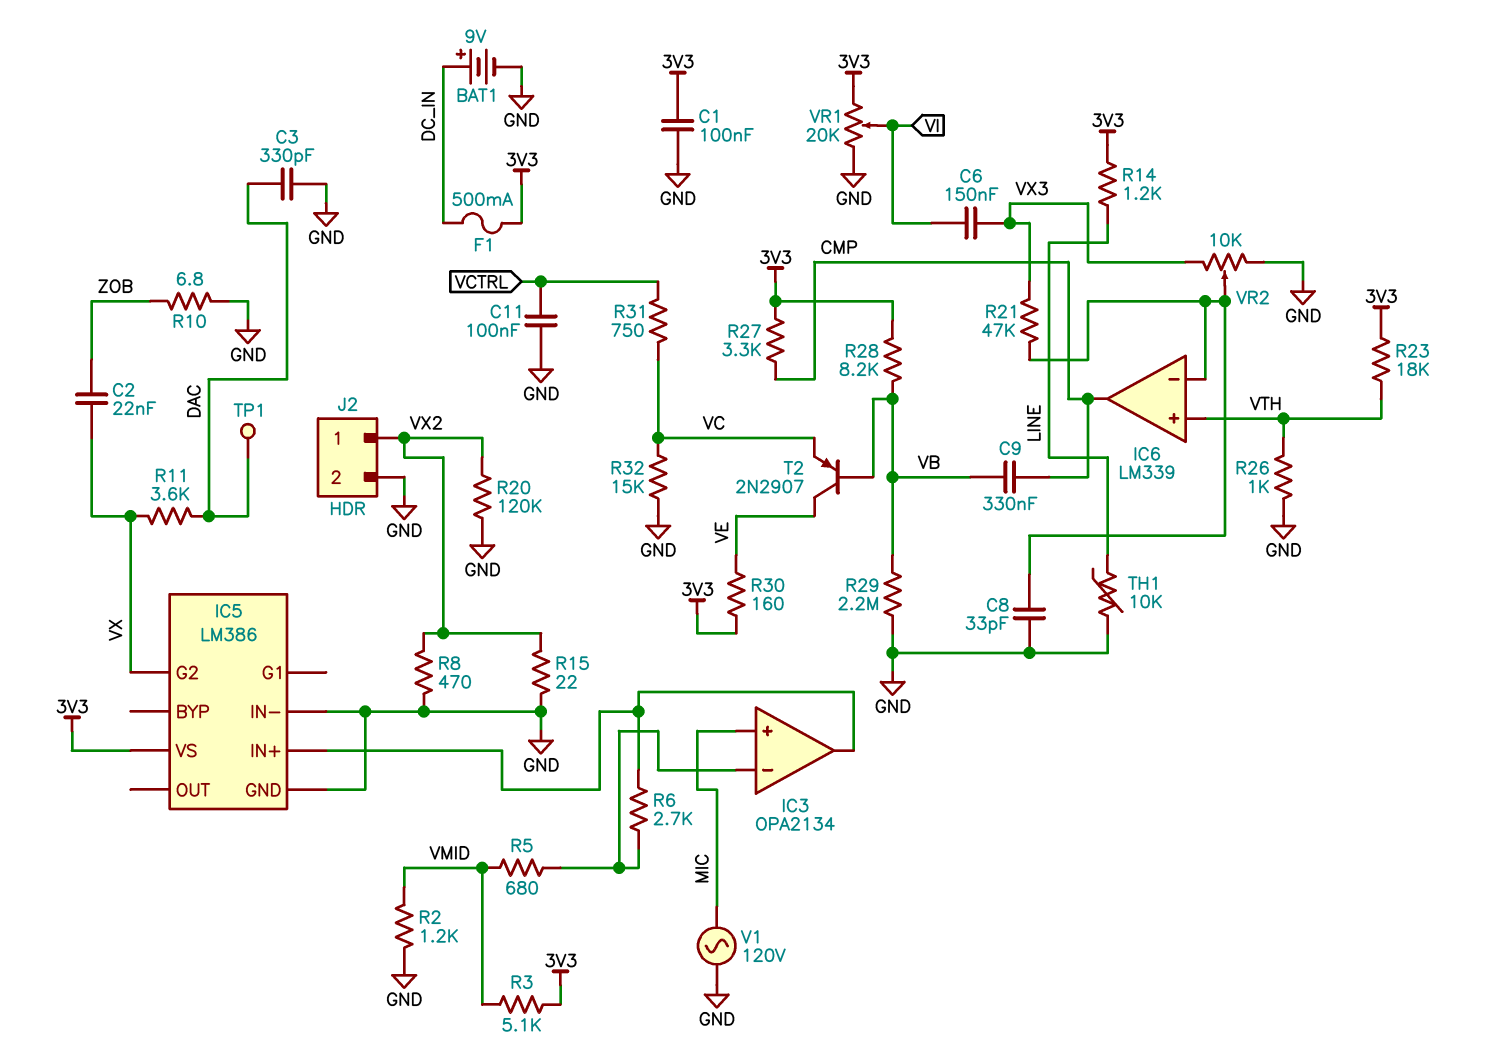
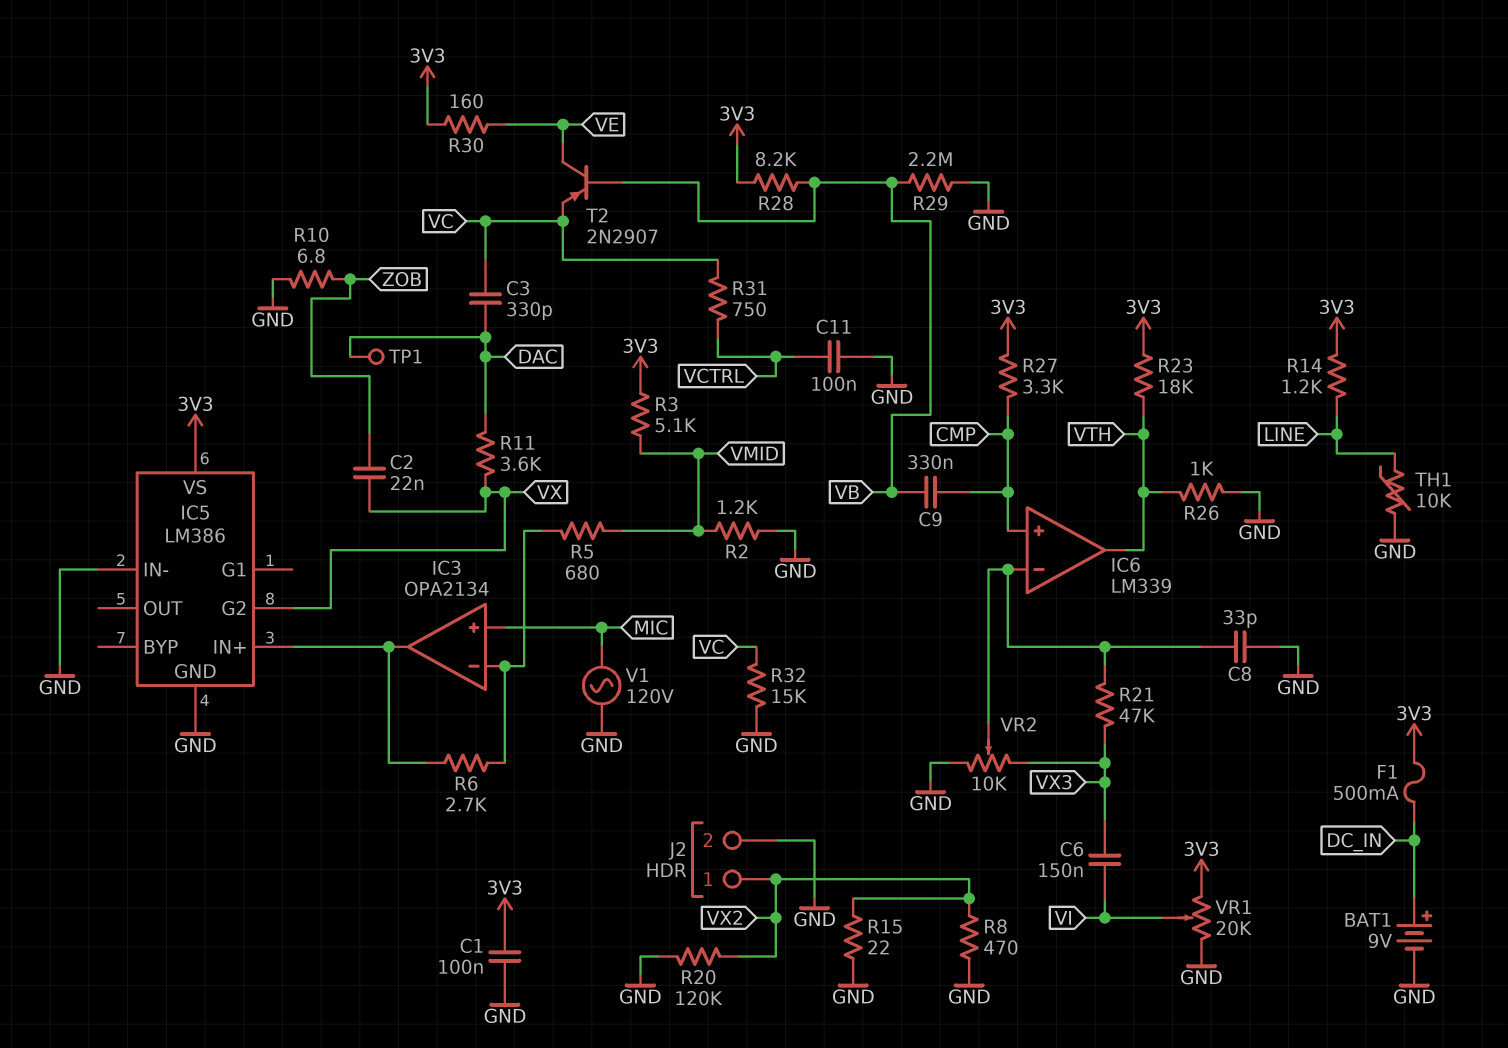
C3: 330pF (DAC, GND) -> 330pF (DAC, VC)
IC6 pin in+: VTH -> CMP
IC6 pin out: CMP -> VTH

